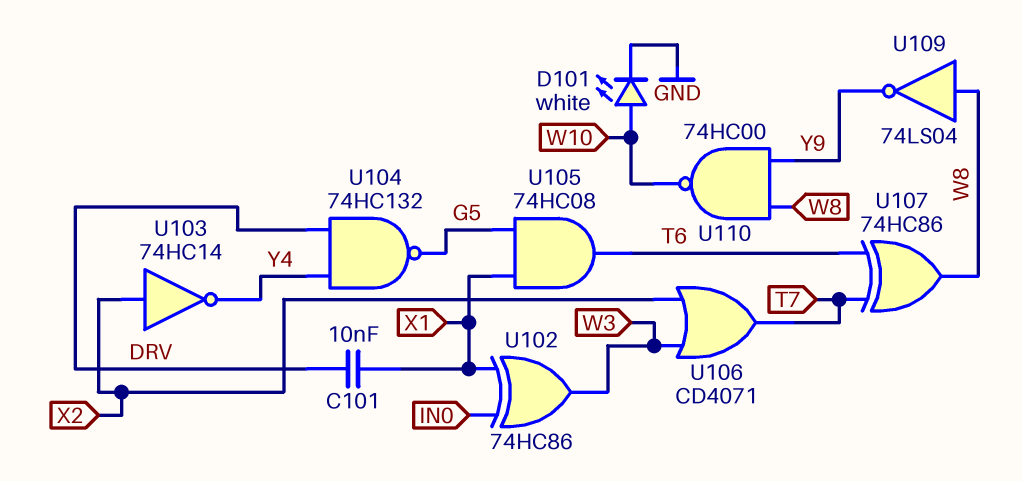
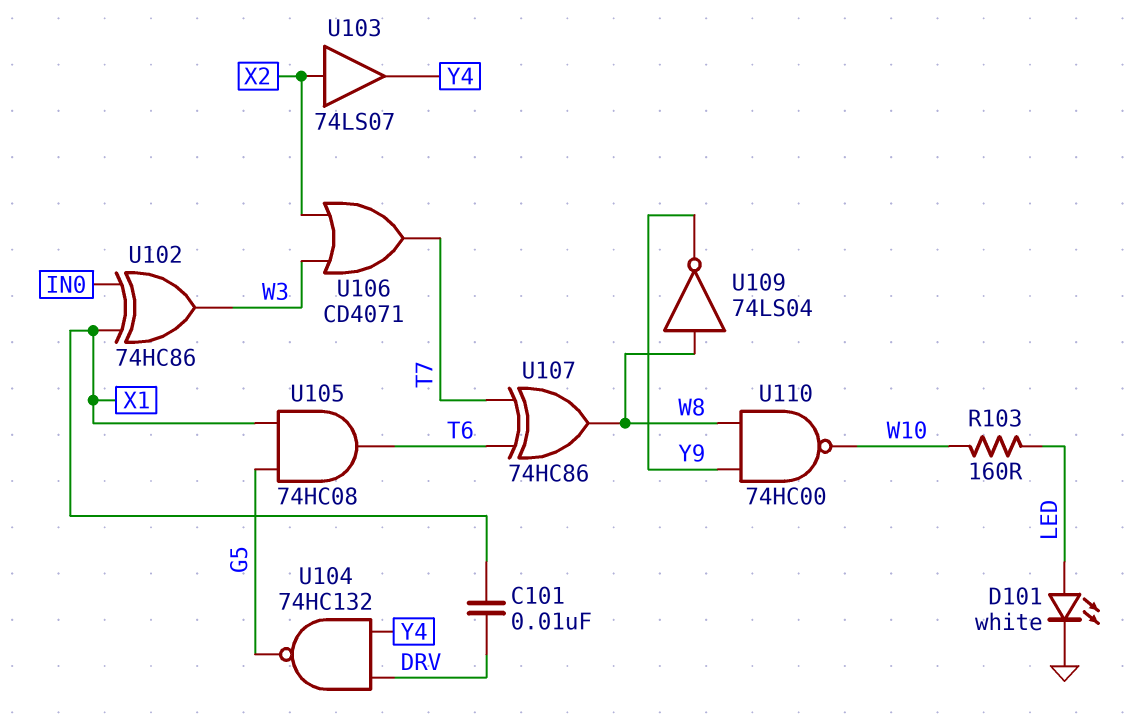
D101: LED white (A W10, K GND) -> LED white (A LED, K GND)
R103: none -> 160 (LED, W10)
U103: NOT 74HC14 (in X2, out Y4) -> buffer 74LS07 (in X2, out Y4)

